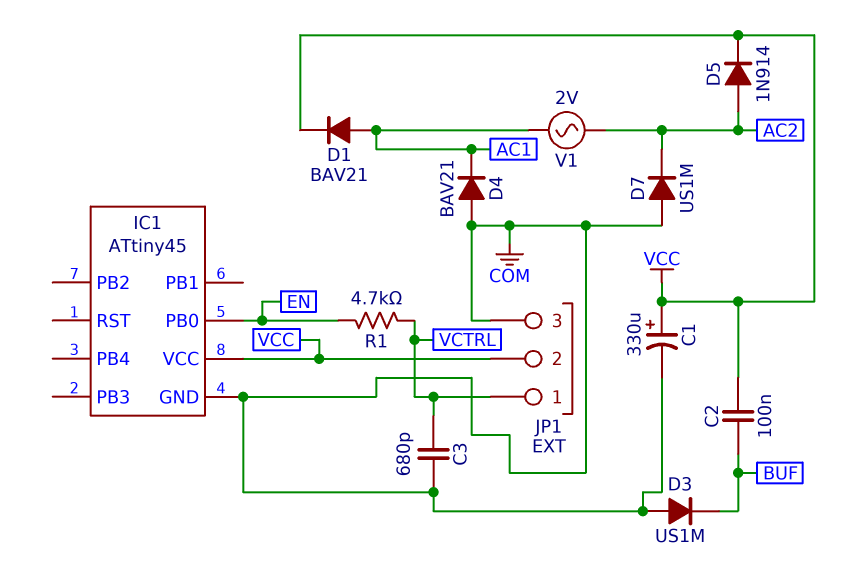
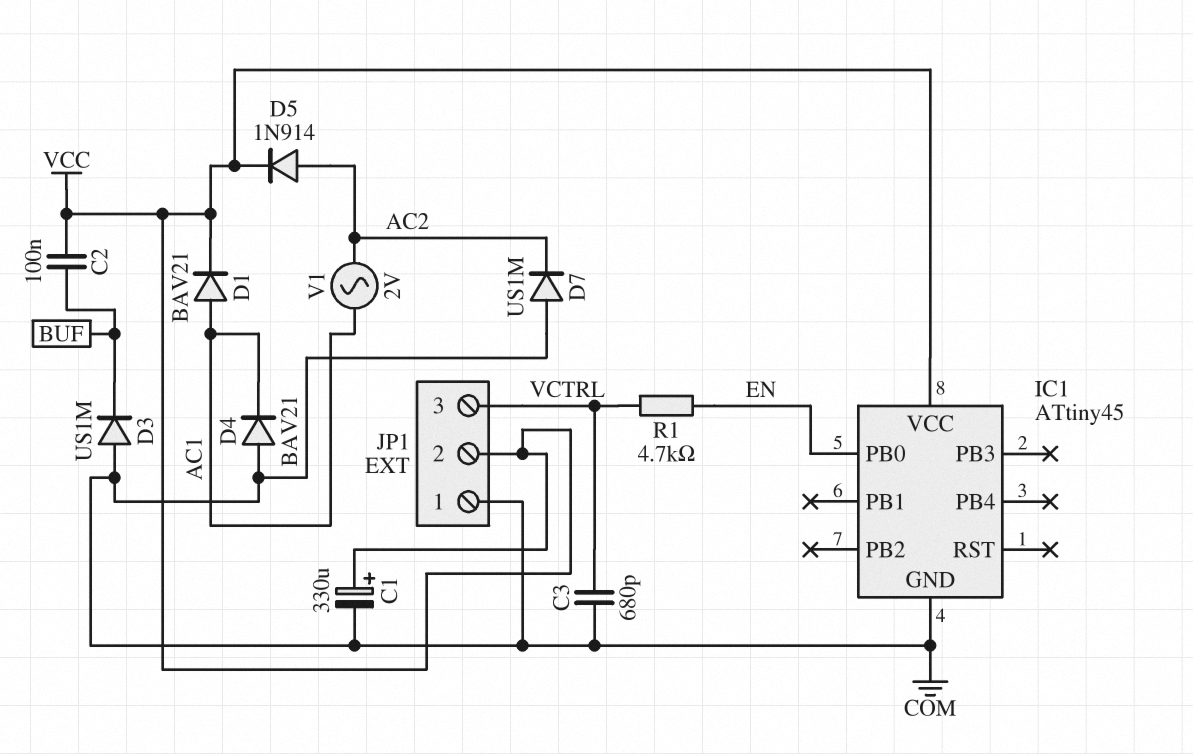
JP1 pin 1: VCTRL -> COM
JP1 pin 3: COM -> VCTRL

